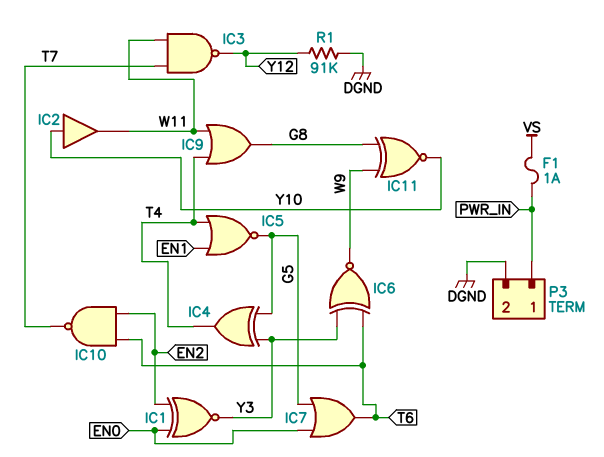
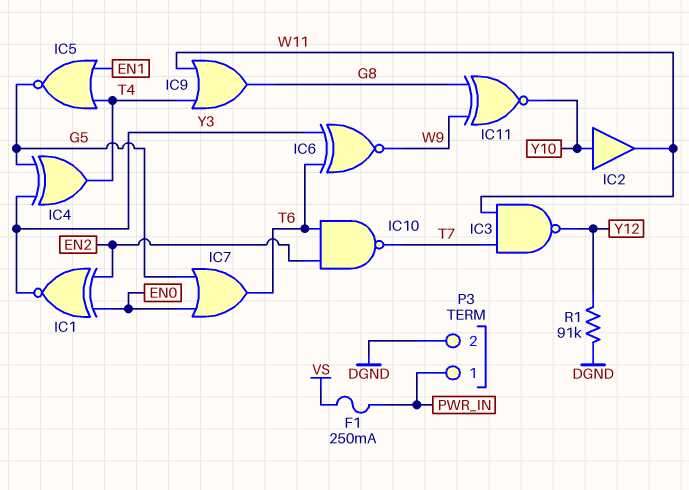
F1: 1A (PWR_IN, VS) -> 250mA (PWR_IN, VS)

